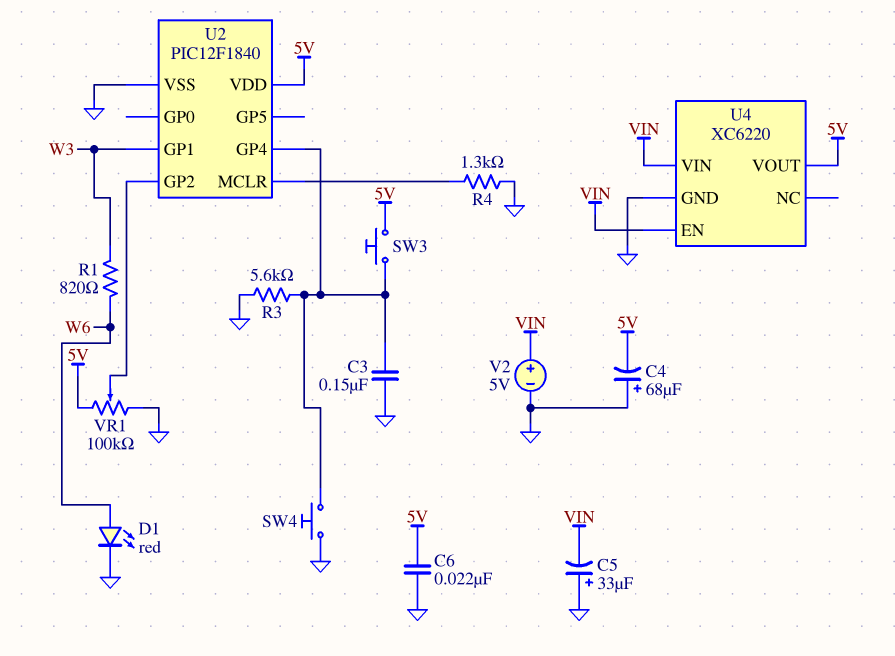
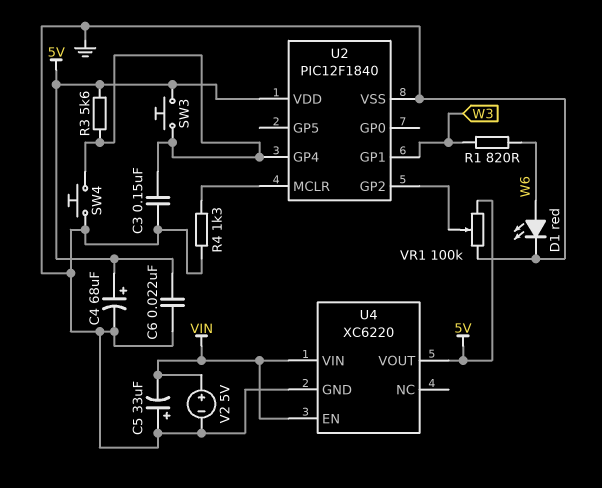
C4: 68uF (plus GND, minus 5V) -> 68uF (plus 5V, minus GND)
R3: 5.6k (GND, U2/GP4) -> 5.6k (5V, U2/GP4)

